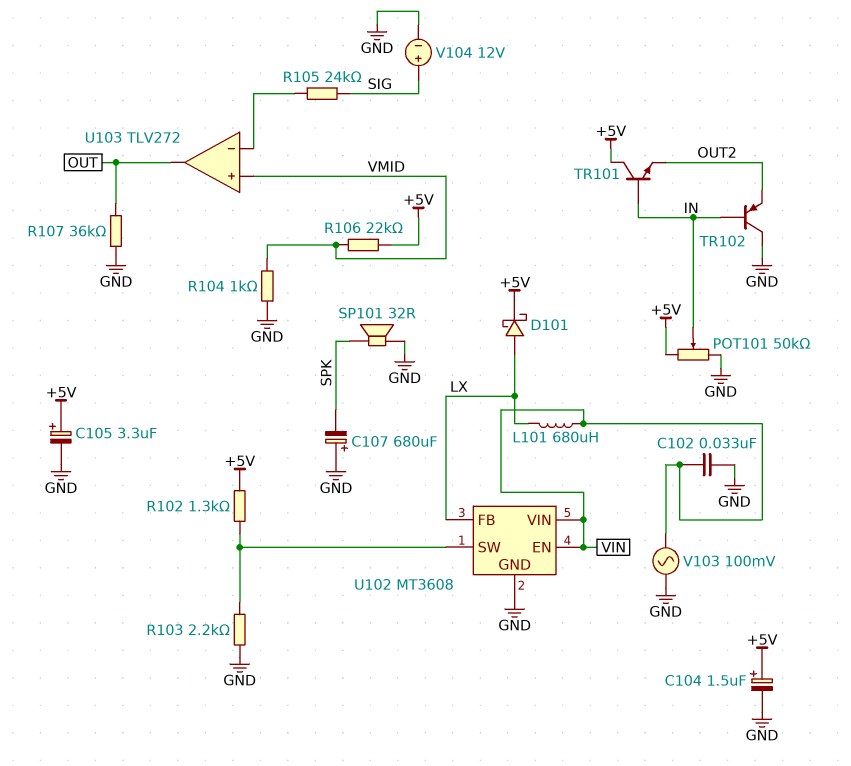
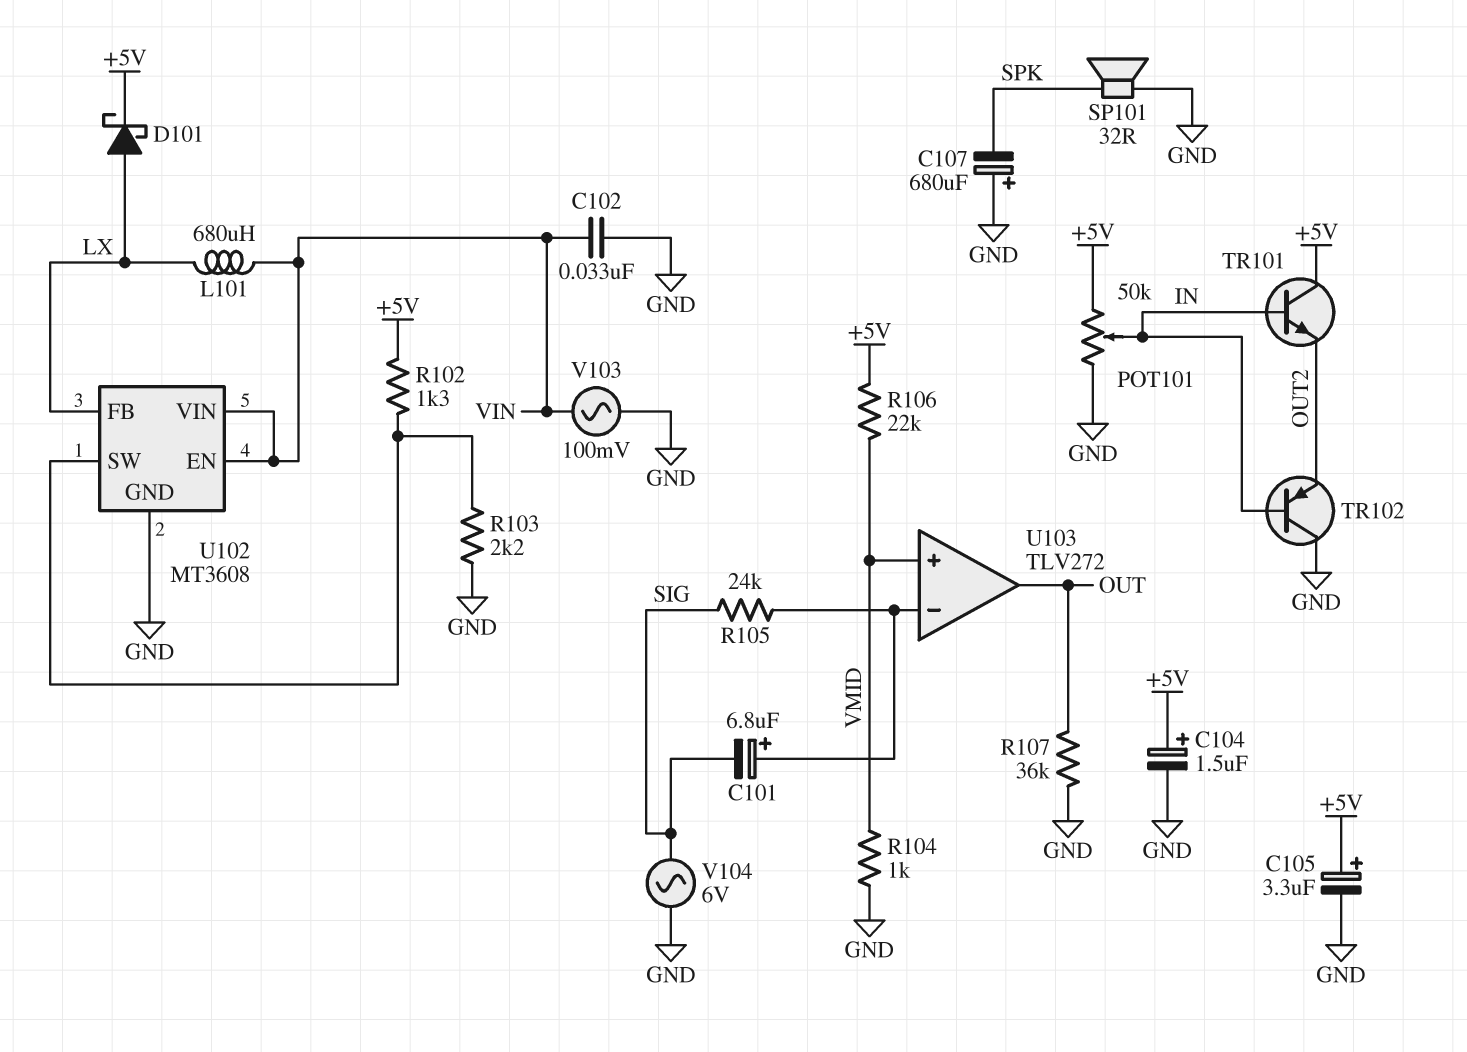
C101: none -> 6.8uF (plus U103/in-, minus SIG)
V104: 12V (plus SIG, minus GND) -> AC 6V (GND, SIG)

